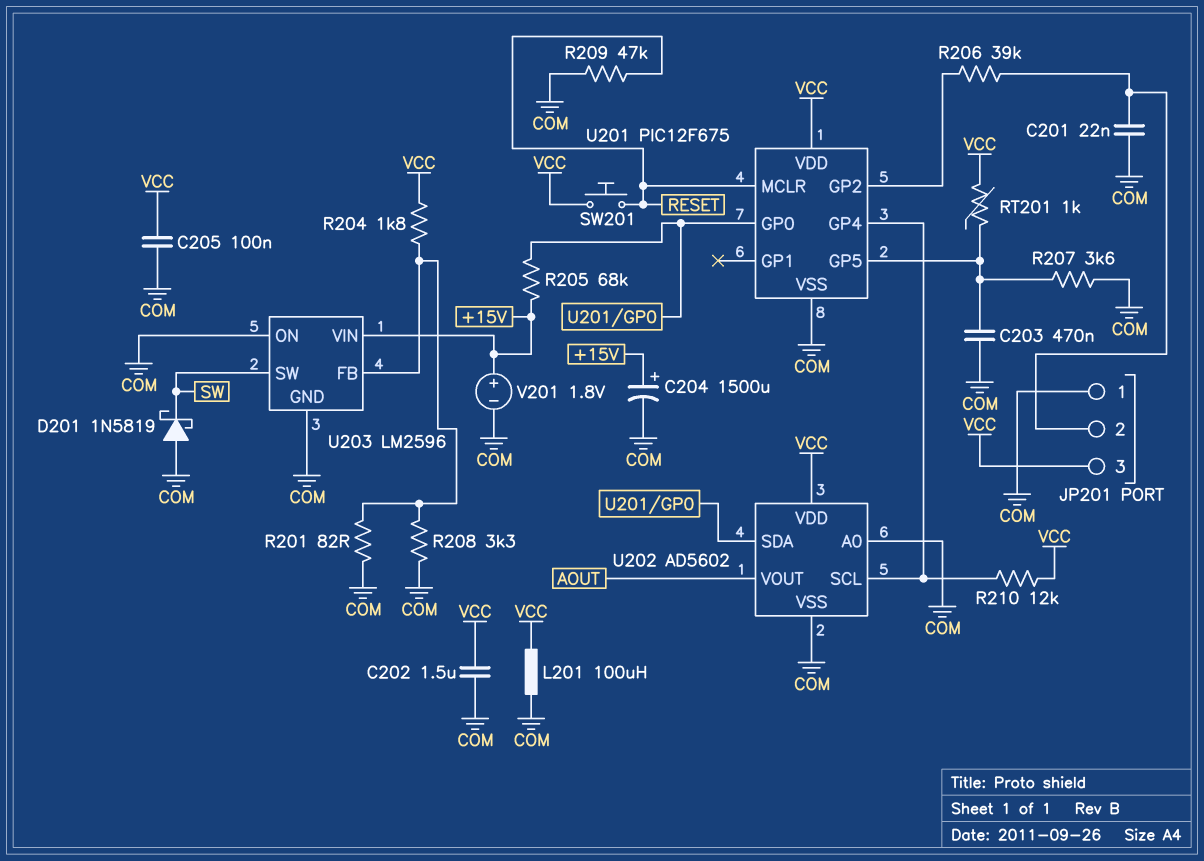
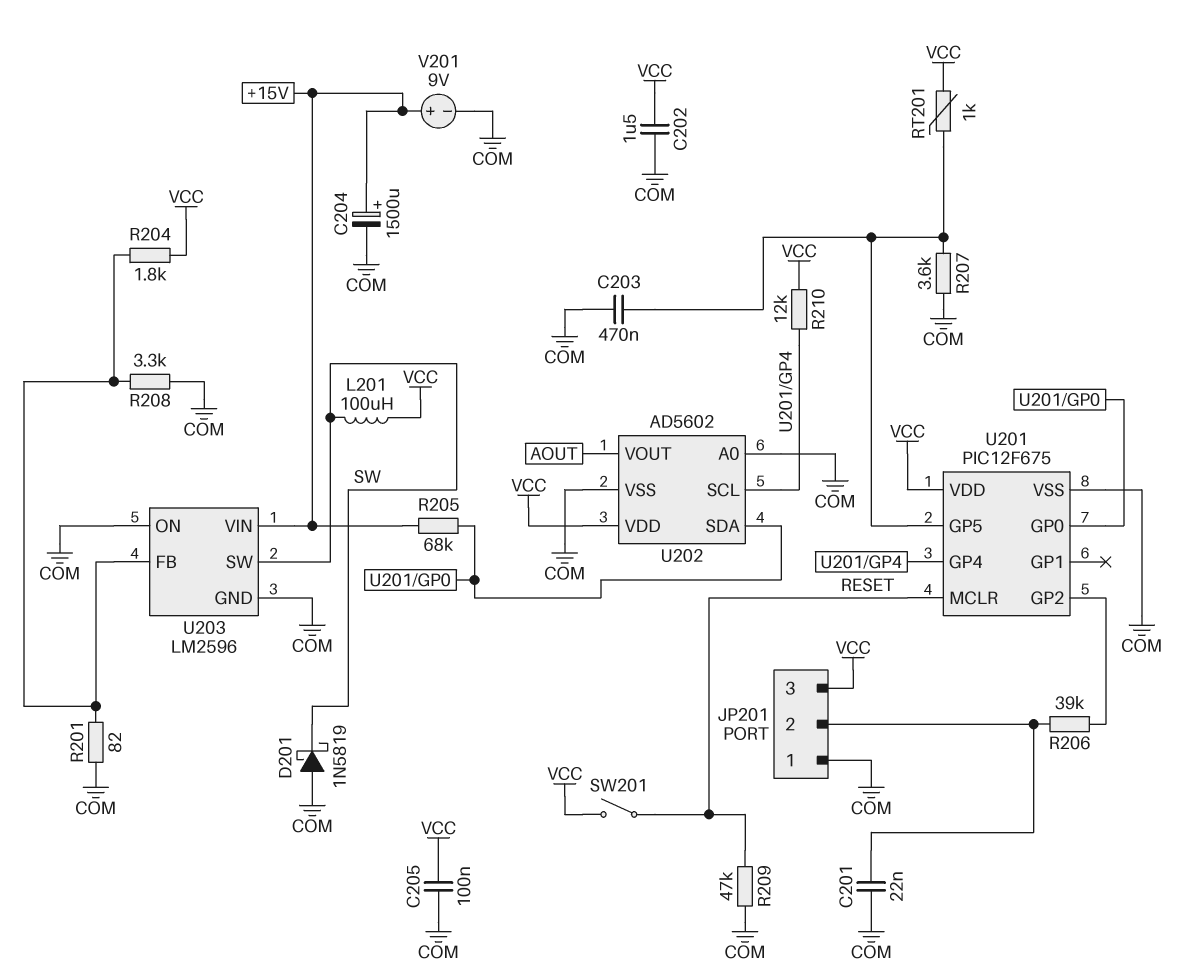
L201: 100uH (COM, VCC) -> 100uH (SW, VCC)
SW201: button (RESET, VCC) -> switch (RESET, VCC)
V201: 1.8V (plus +15V, minus COM) -> 9V (plus +15V, minus COM)

